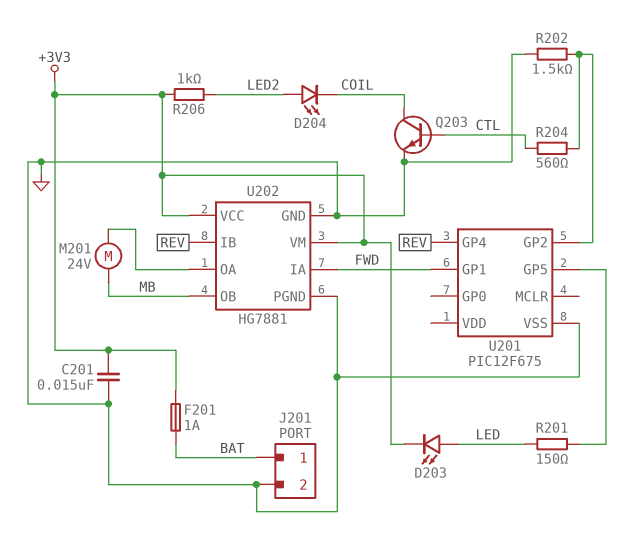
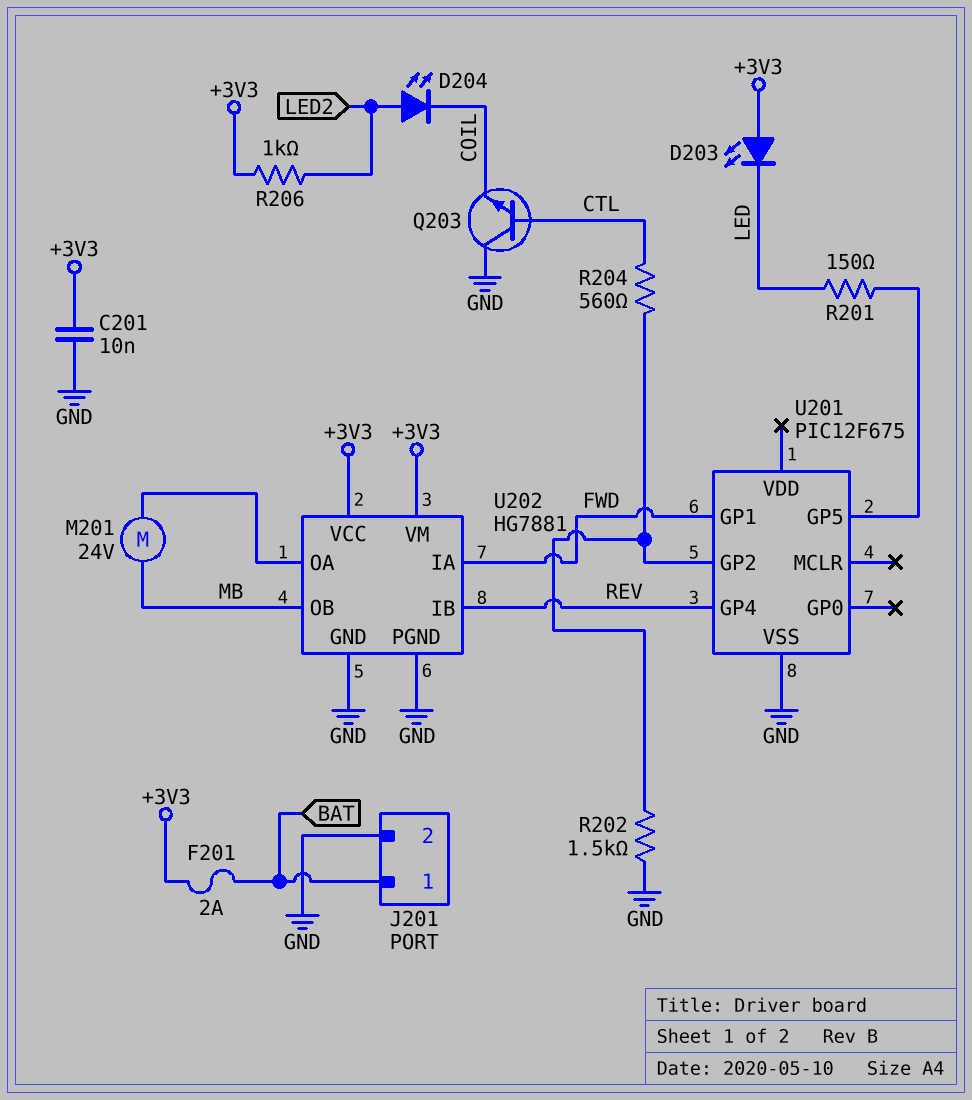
C201: 15nF (+3V3, GND) -> 10nF (+3V3, GND)
D203: LED (A LED, K +3V3) -> LED (A +3V3, K LED)
F201: 1A (+3V3, BAT) -> 2A (+3V3, BAT)
Q203: NPN (B CTL, C COIL, E GND) -> NPN (B CTL, C GND, E COIL)

